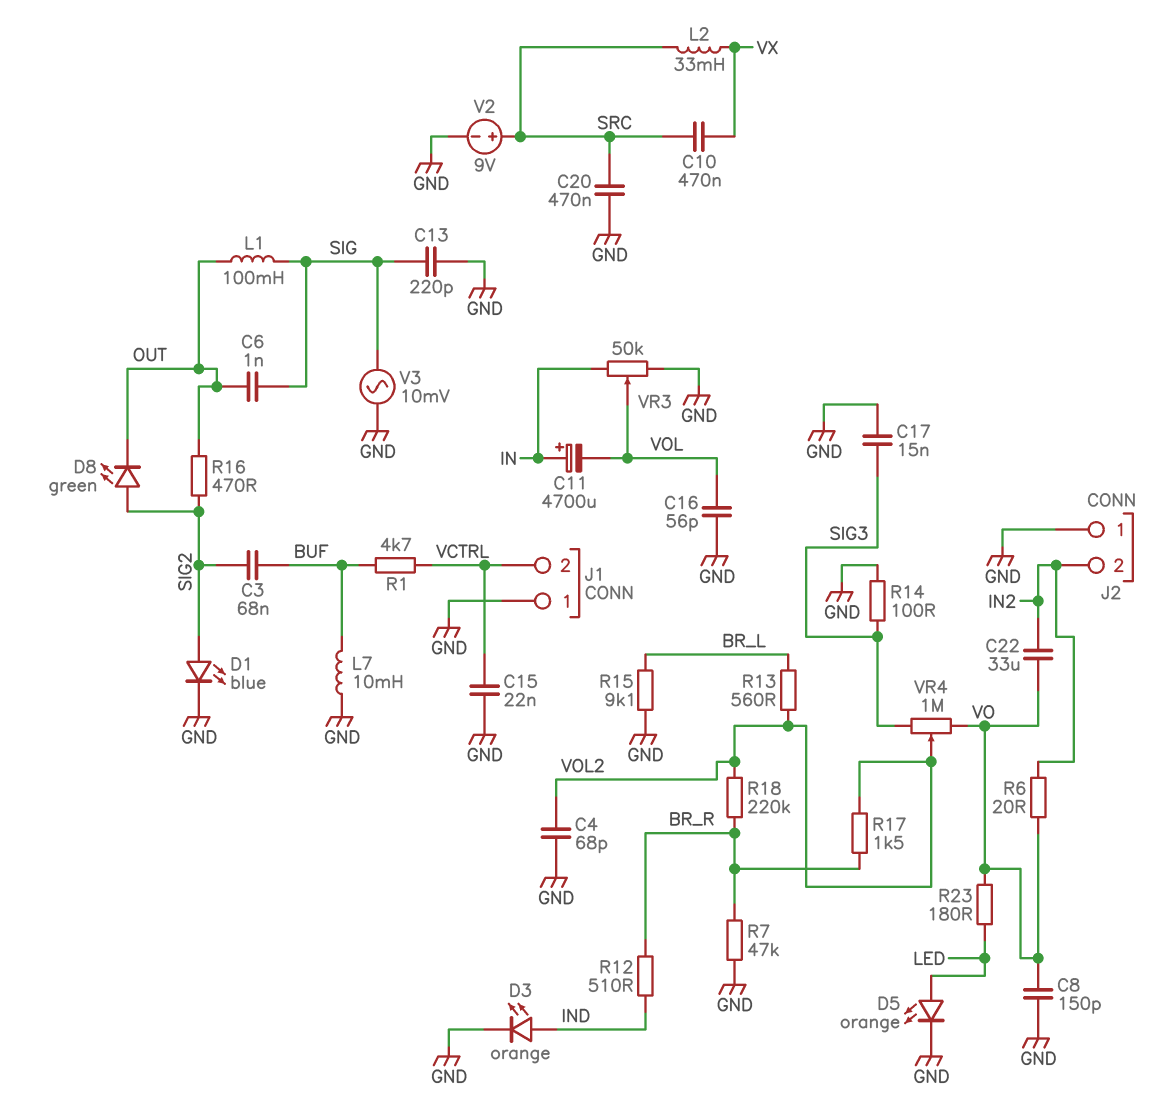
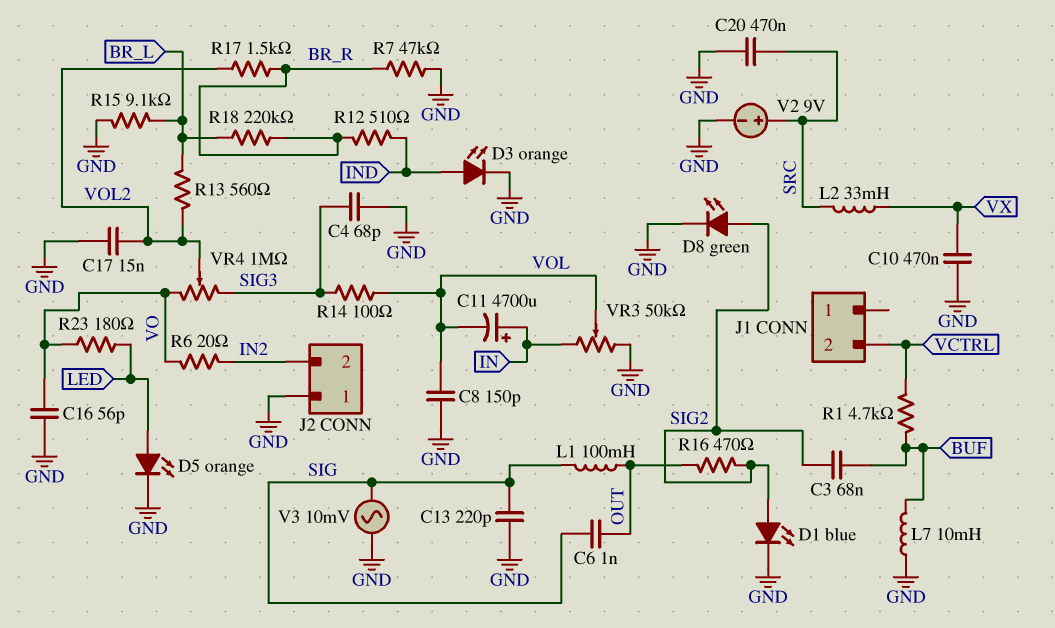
C4: 68pF (GND, VOL2) -> 68pF (GND, SIG3)
C8: 150pF (GND, VO) -> 150pF (GND, VOL)
C10: 470nF (SRC, VX) -> 470nF (GND, VX)
C15: 22nF (GND, VCTRL) -> none
C16: 56pF (GND, VOL) -> 56pF (GND, VO)
C17: 15nF (GND, SIG3) -> 15nF (GND, VOL2)
C22: 33uF (IN2, VO) -> none
D8: LED green (A SIG2, K OUT) -> LED green (A SIG2, K GND)
J1 pin 1: GND -> none
R14: 100 (GND, SIG3) -> 100 (SIG3, VOL)
R18: 220k (BR_R, VOL2) -> 220k (BR_L, BR_R)

